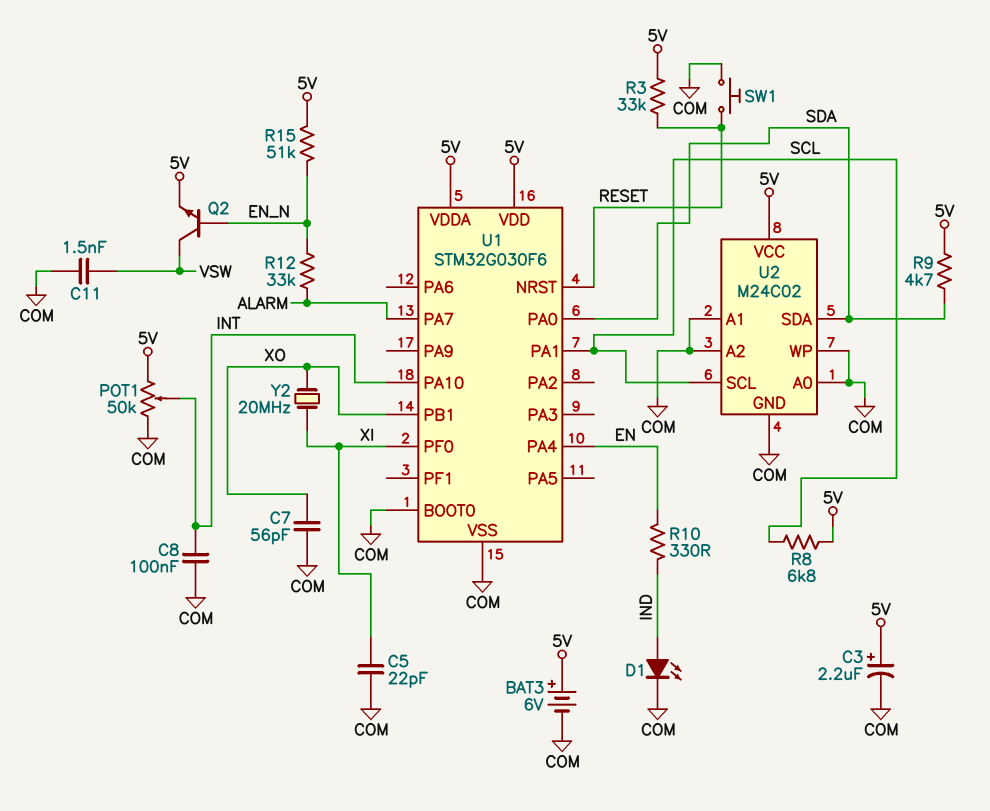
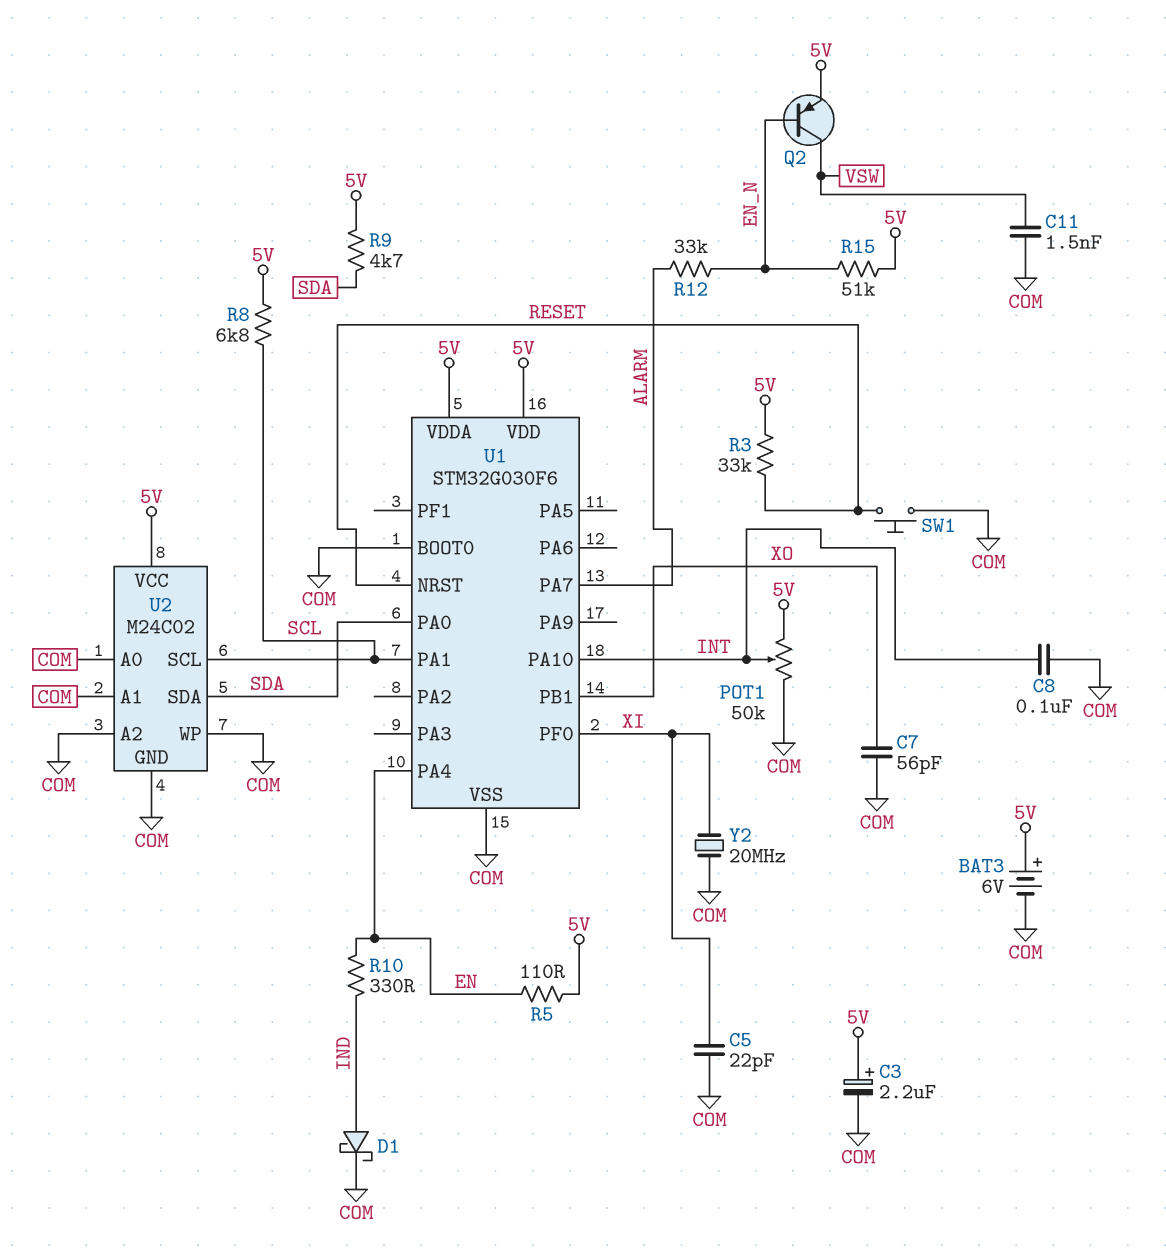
D1: LED (A IND, K COM) -> schottky (A IND, K COM)
Q2: NPN (B EN_N, C VSW, E 5V) -> PNP (B EN_N, C VSW, E 5V)
R5: none -> 110 (5V, EN)
Y2: 20MHz (XI, XO) -> 20MHz (COM, XI)

